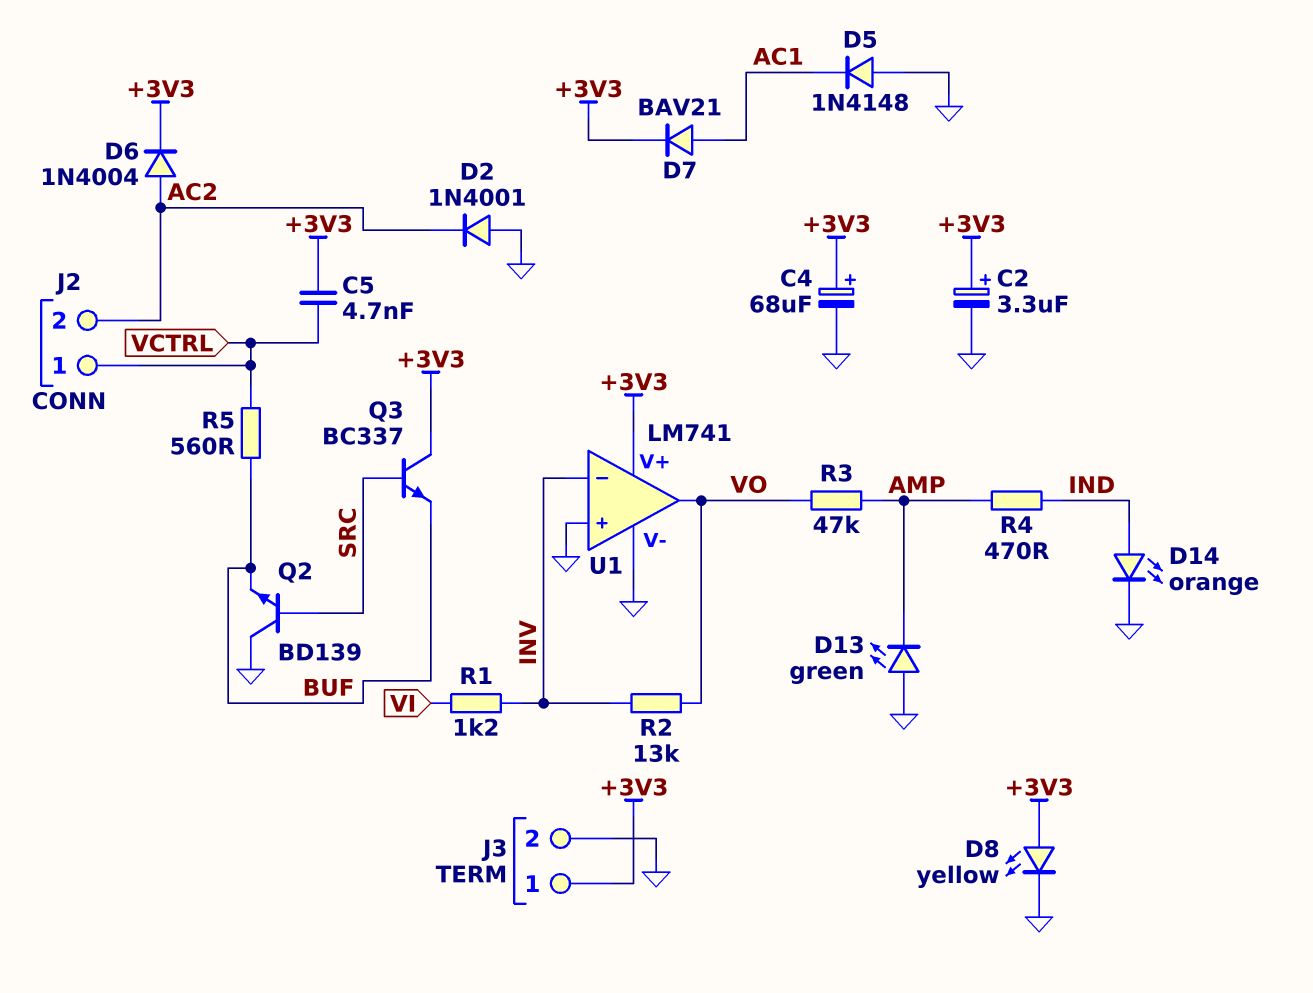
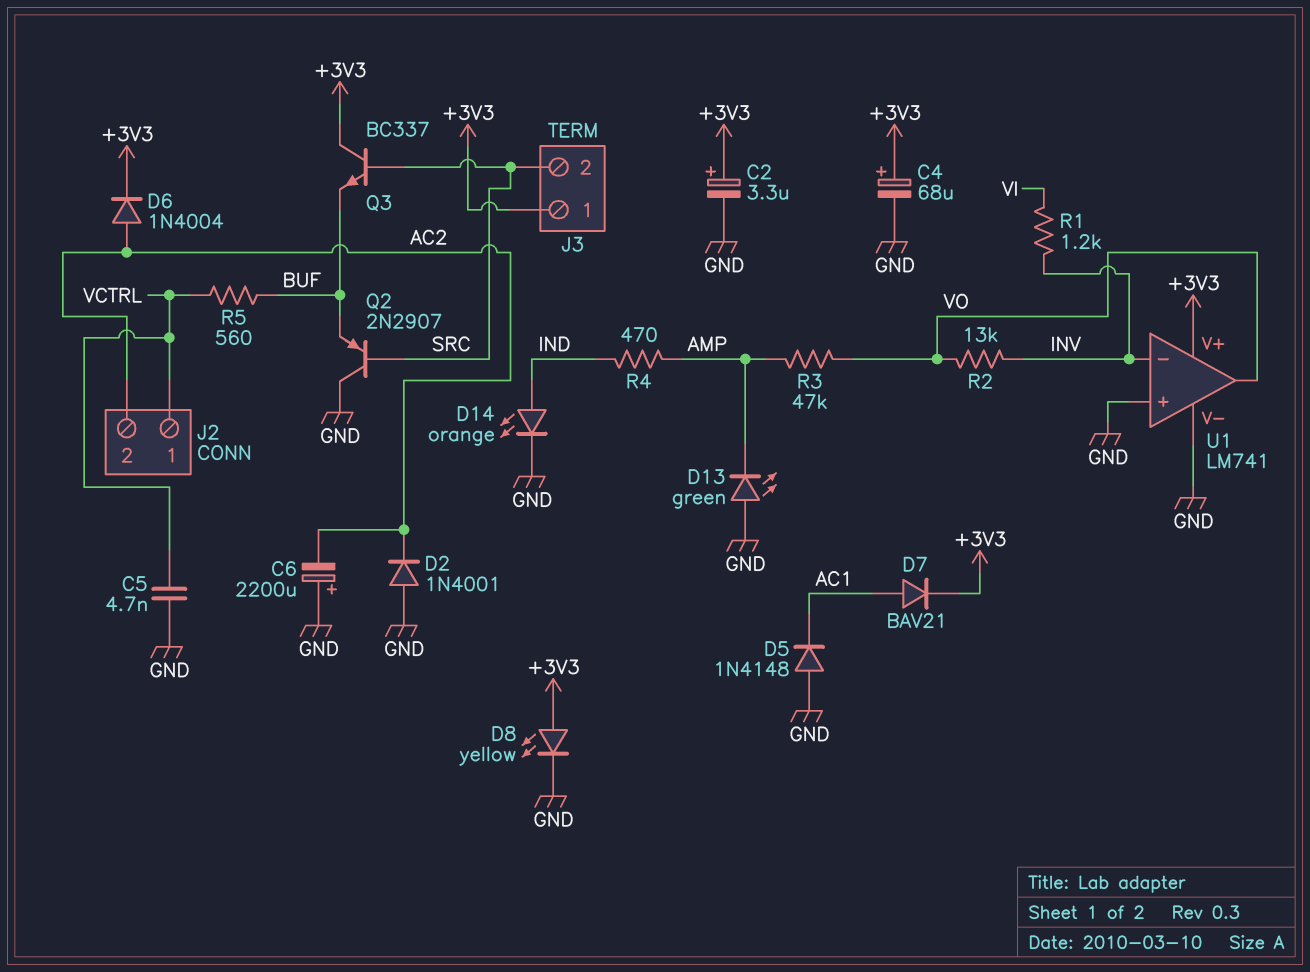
C5: 4.7nF (+3V3, VCTRL) -> 4.7nF (GND, VCTRL)
C6: none -> 2200uF (plus GND, minus AC2)
J3 pin 2: GND -> SRC
Q2: NPN BD139 (B SRC, C GND, E BUF) -> PNP 2N2907 (B SRC, C GND, E BUF)

